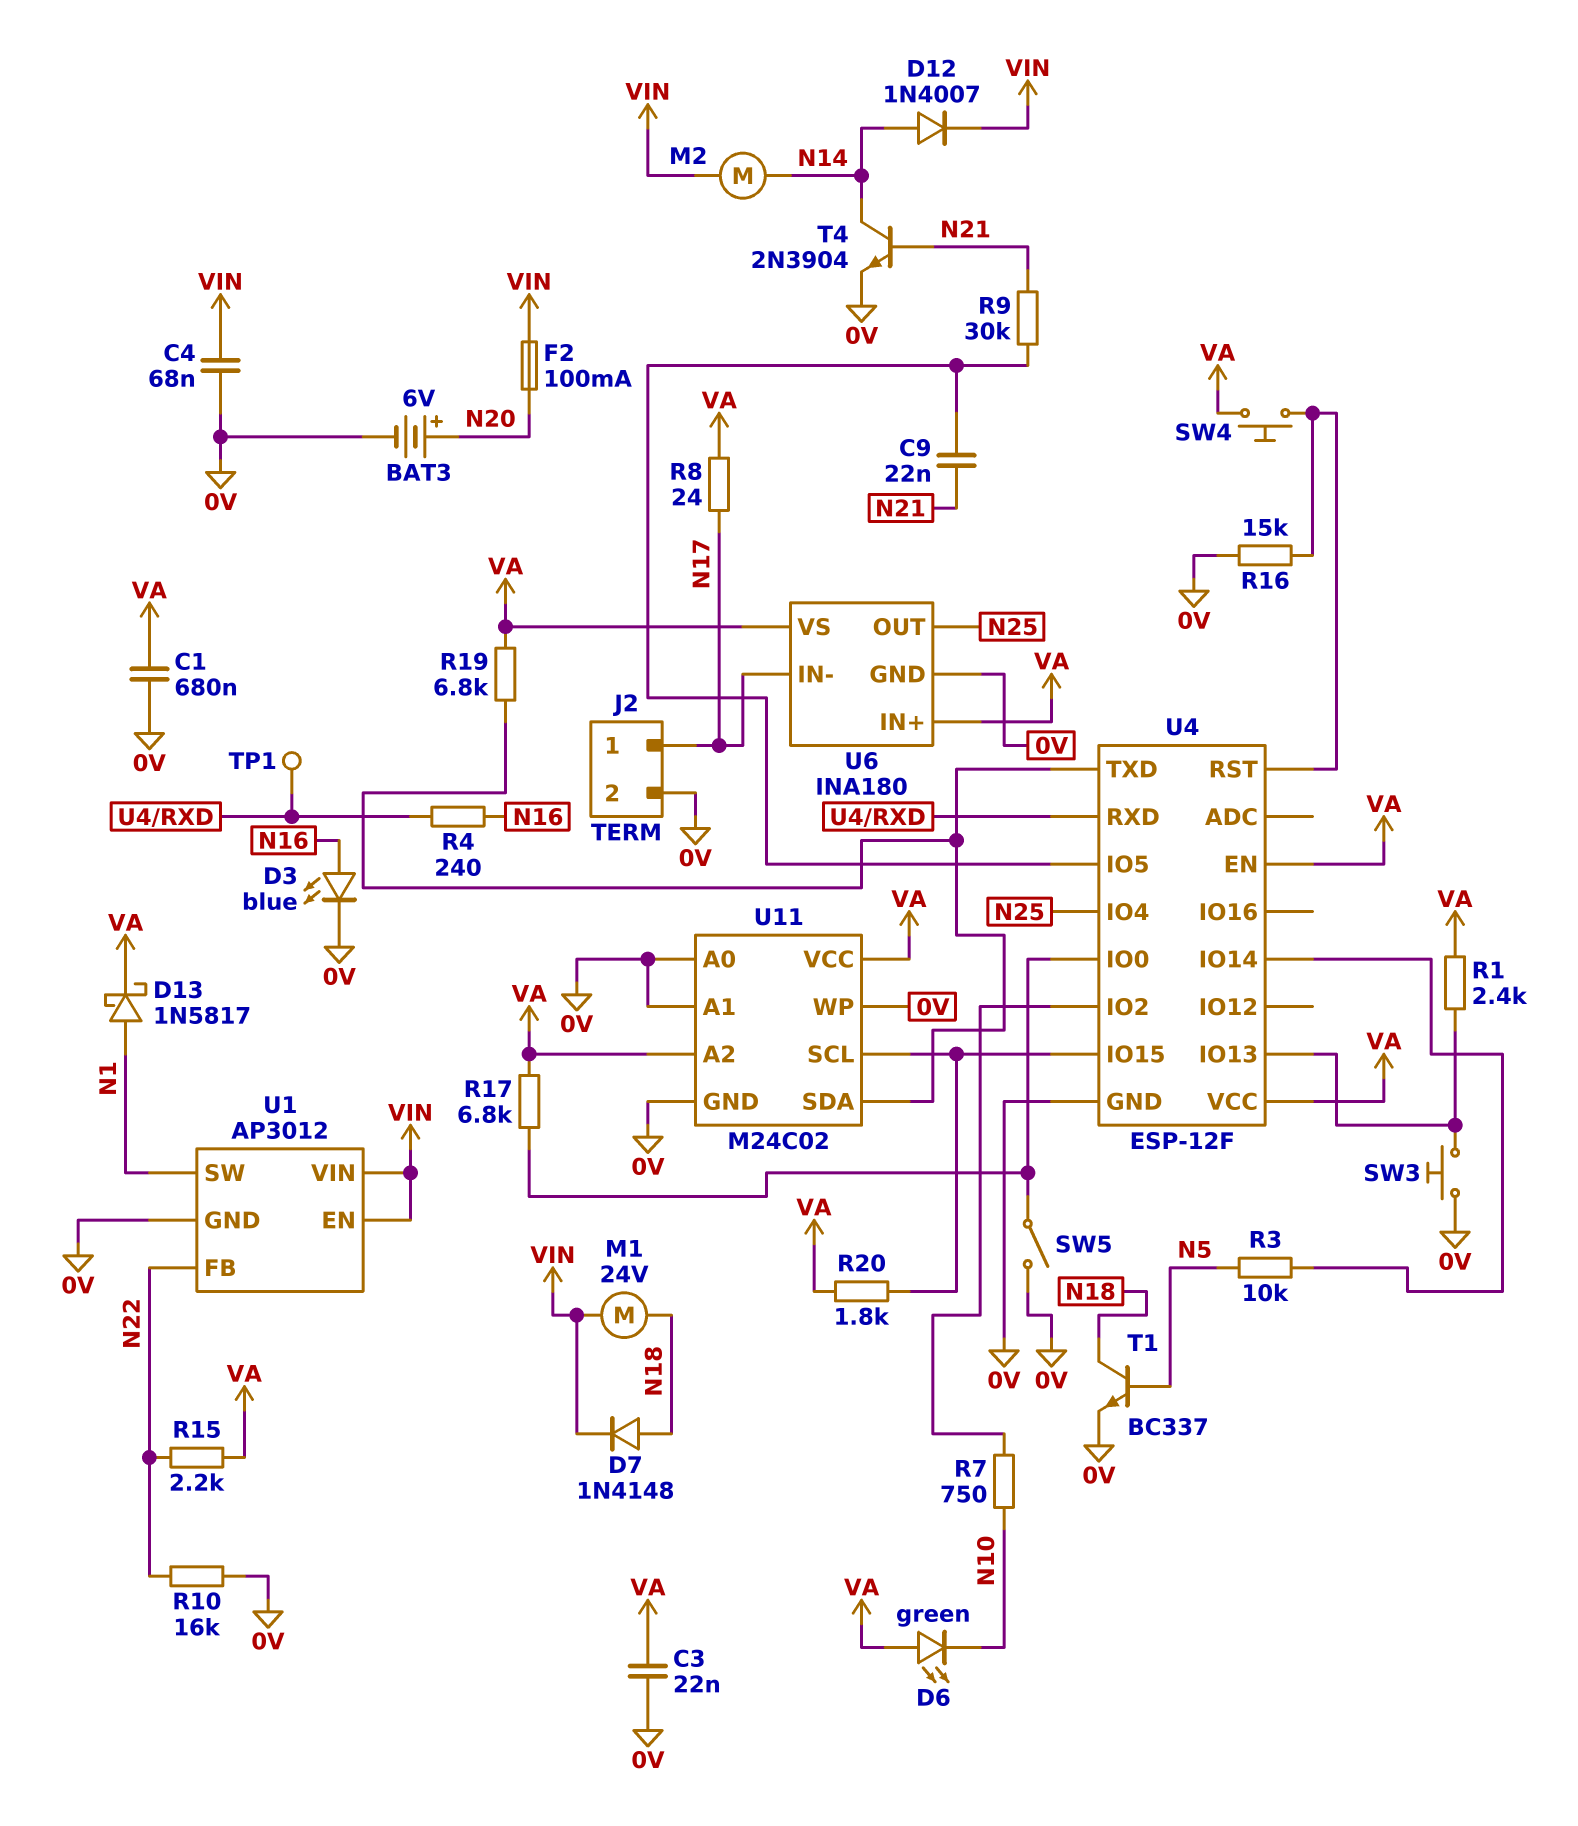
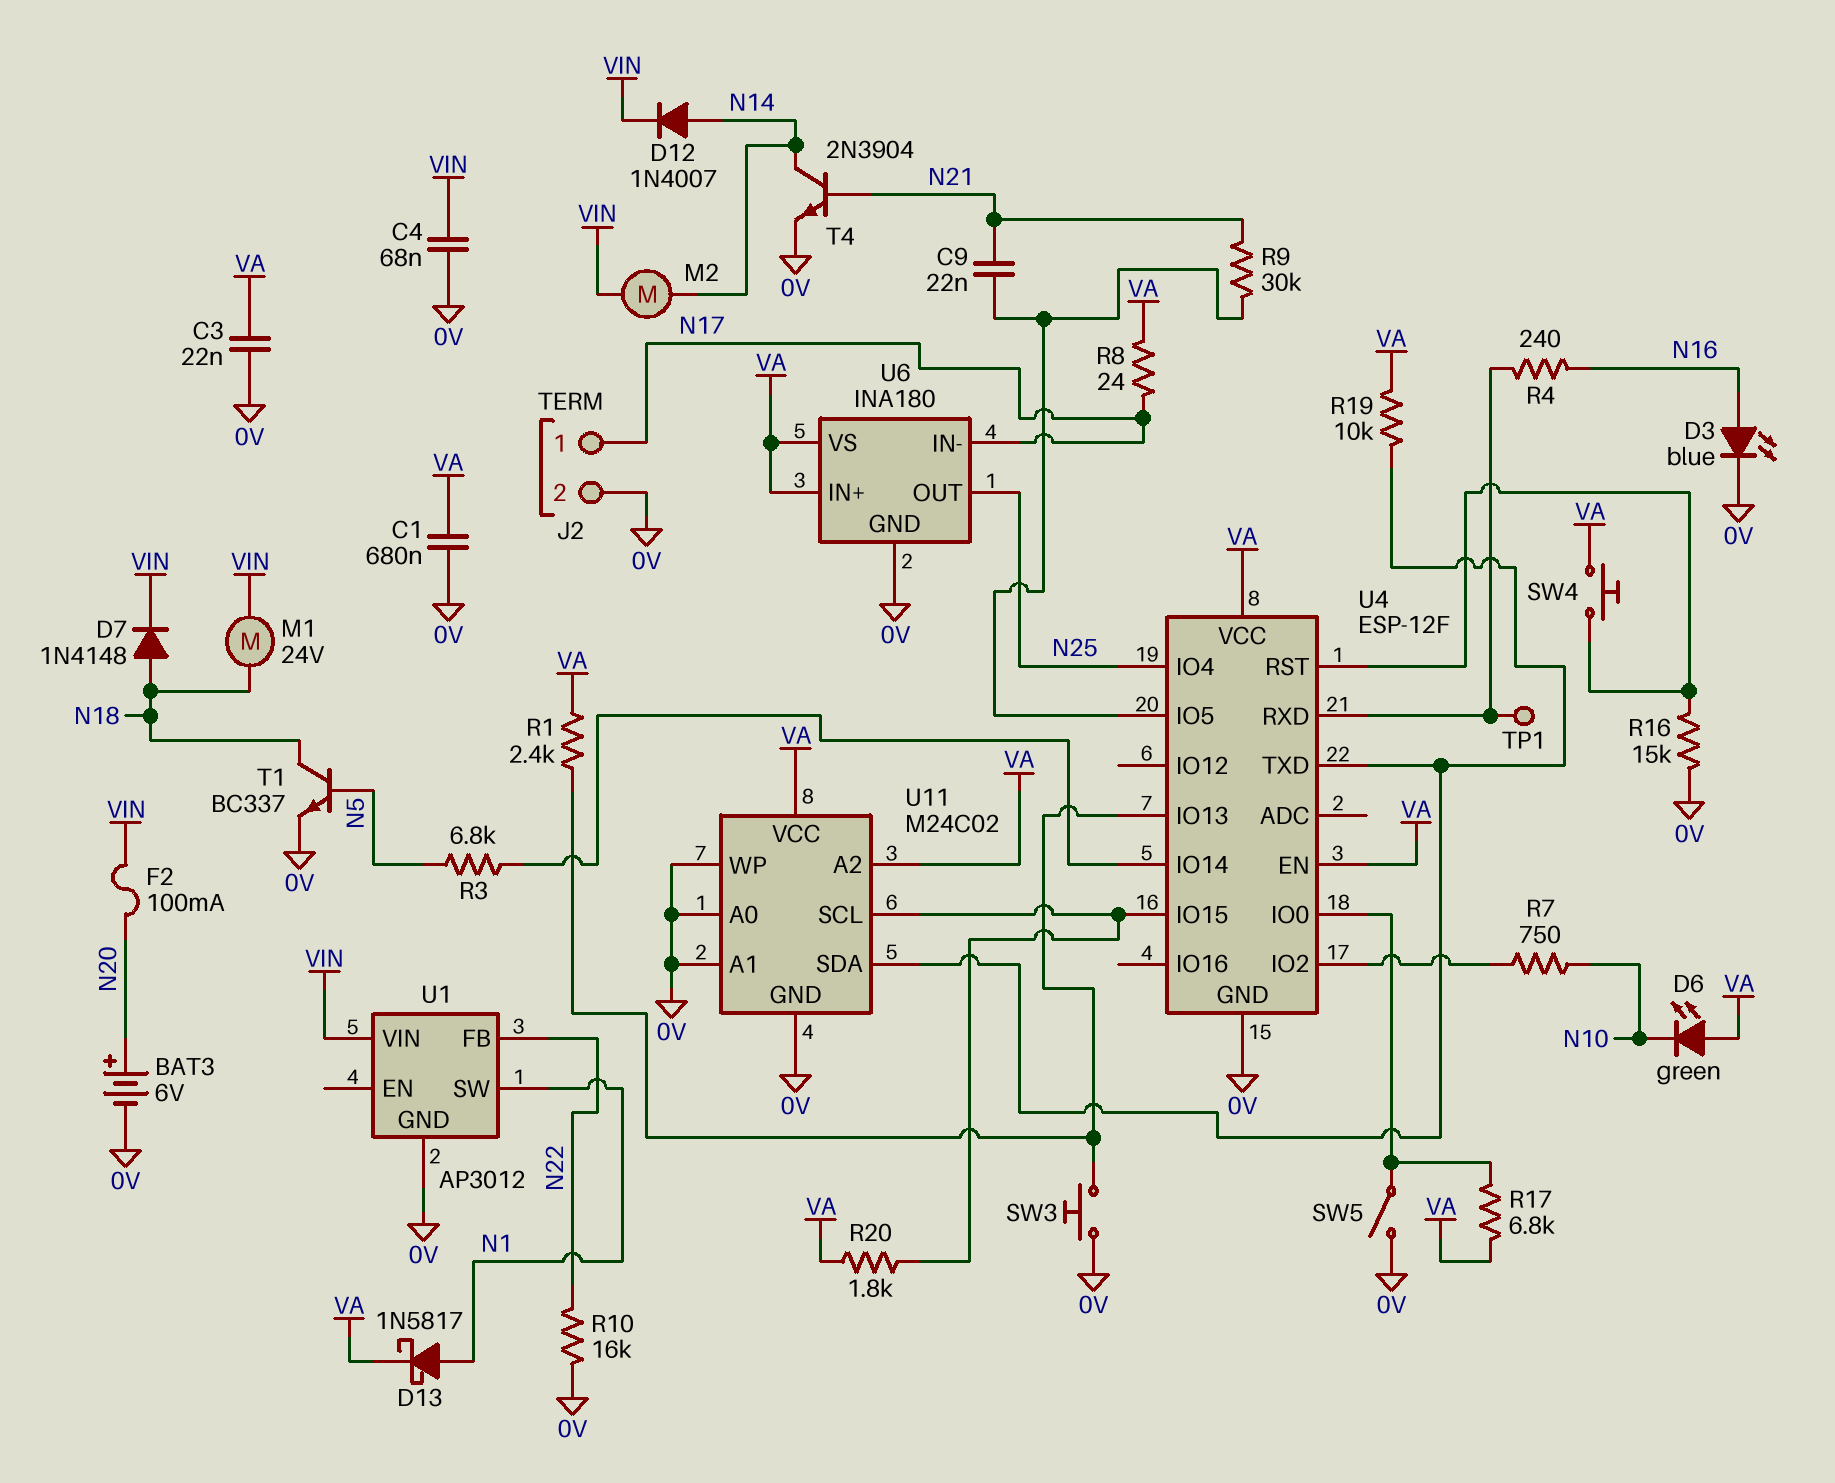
R3: 10k (N5, U4/IO14) -> 6.8k (N5, U4/IO14)
R15: 2.2k (N22, VA) -> none
R19: 6.8k (U4/TXD, VA) -> 10k (U4/TXD, VA)
U1 pin EN: VIN -> none

